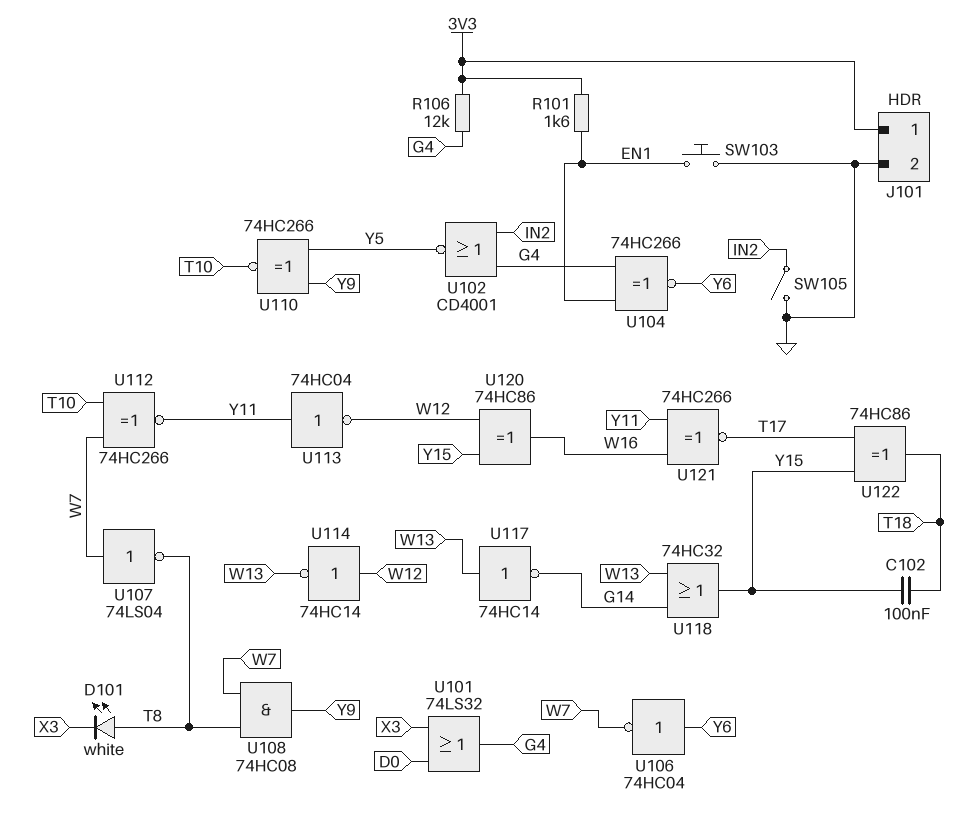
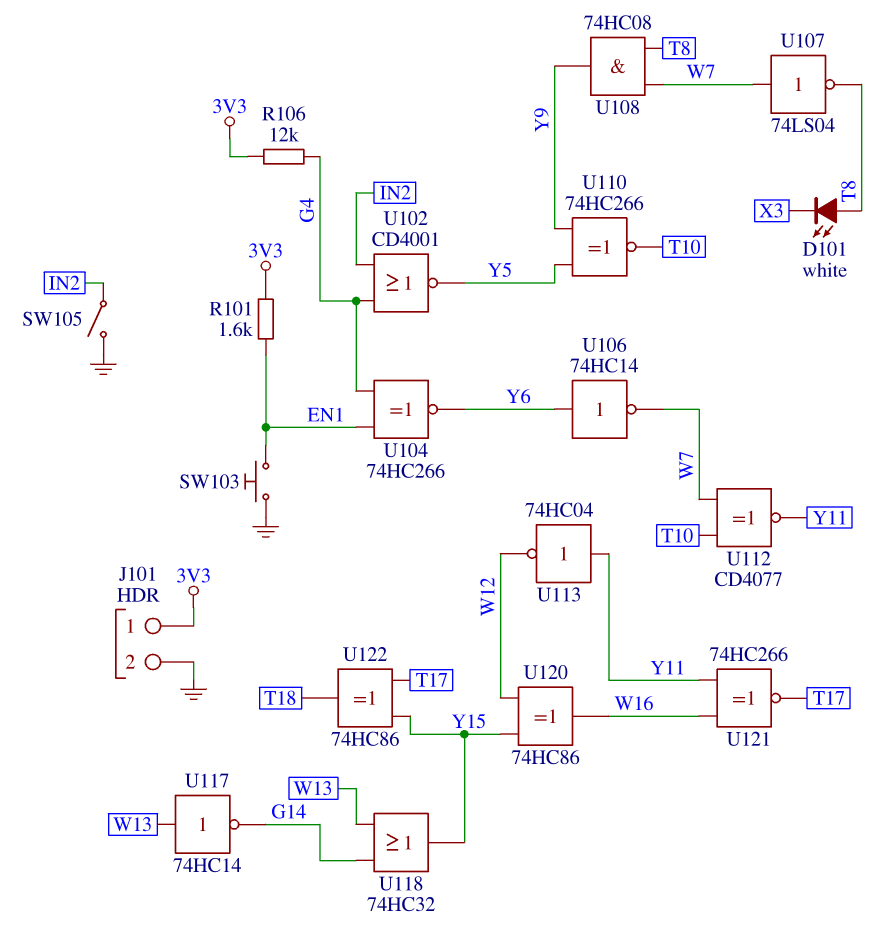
C102: 100nF (T18, Y15) -> none
U101: OR 74LS32 (in D0, in X3, out G4) -> none
U106: NOT 74HC04 (in Y6, out W7) -> NOT 74HC14 (in Y6, out W7)
U112: XNOR 74HC266 (in T10, in W7, out Y11) -> XNOR CD4077 (in T10, in W7, out Y11)
U114: NOT 74HC14 (in W12, out W13) -> none

